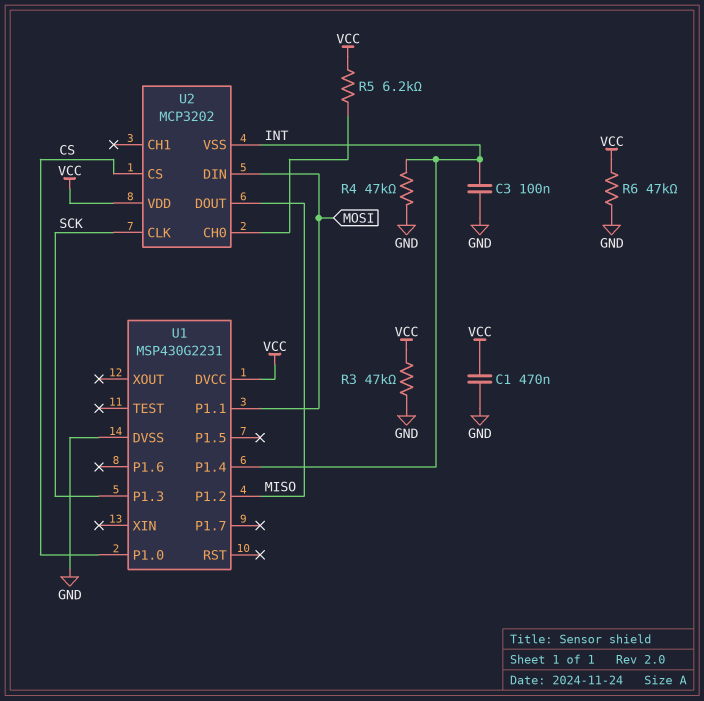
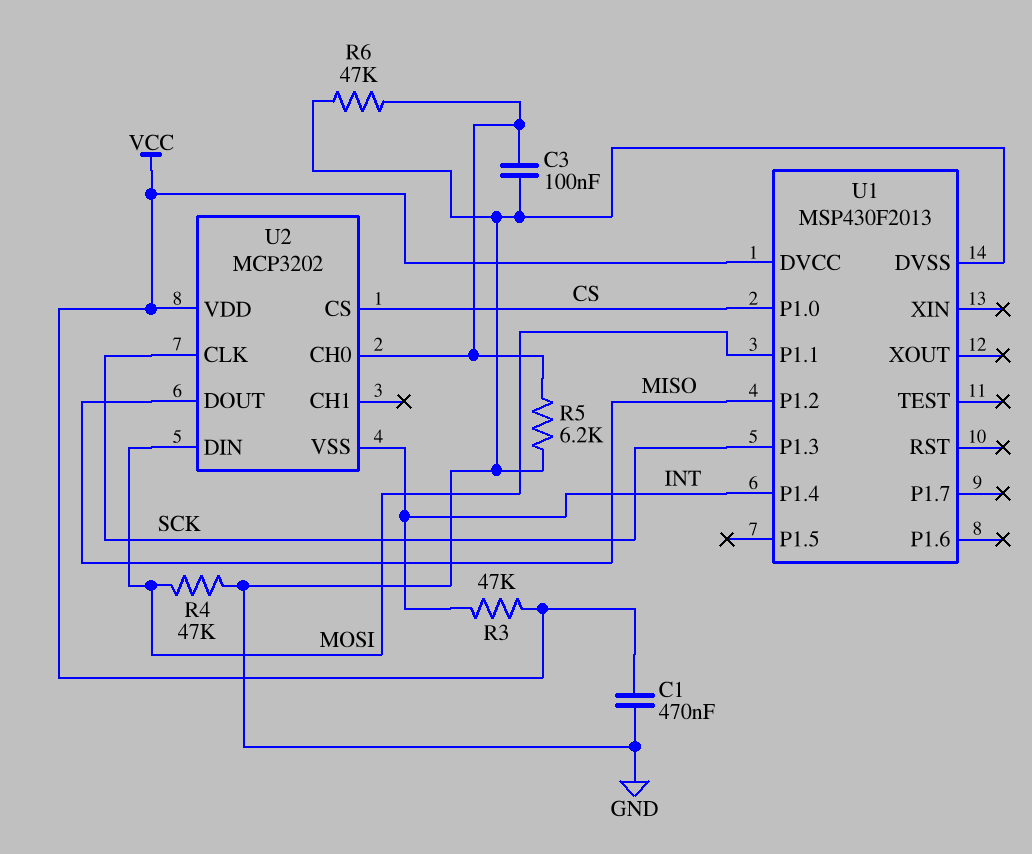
C3: 100nF (GND, INT) -> 100nF (GND, U2/CH0)
R3: 47k (GND, VCC) -> 47k (INT, VCC)
R4: 47k (GND, INT) -> 47k (GND, MOSI)
R5: 6.2k (U2/CH0, VCC) -> 6.2k (GND, U2/CH0)
R6: 47k (GND, VCC) -> 47k (GND, U2/CH0)
U1: MSP430G2231 -> MSP430F2013

